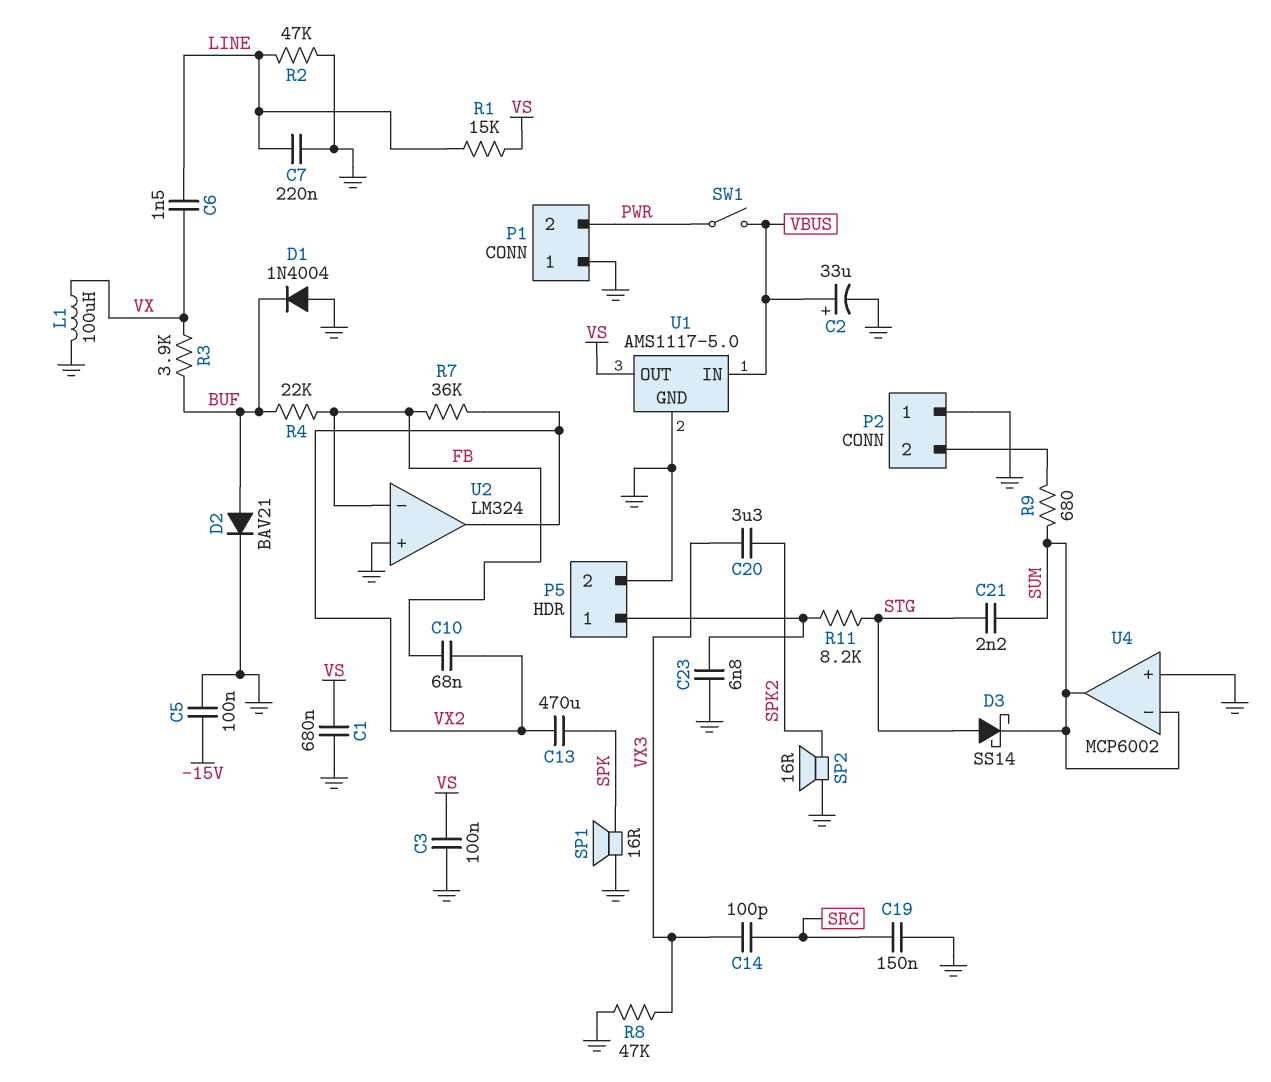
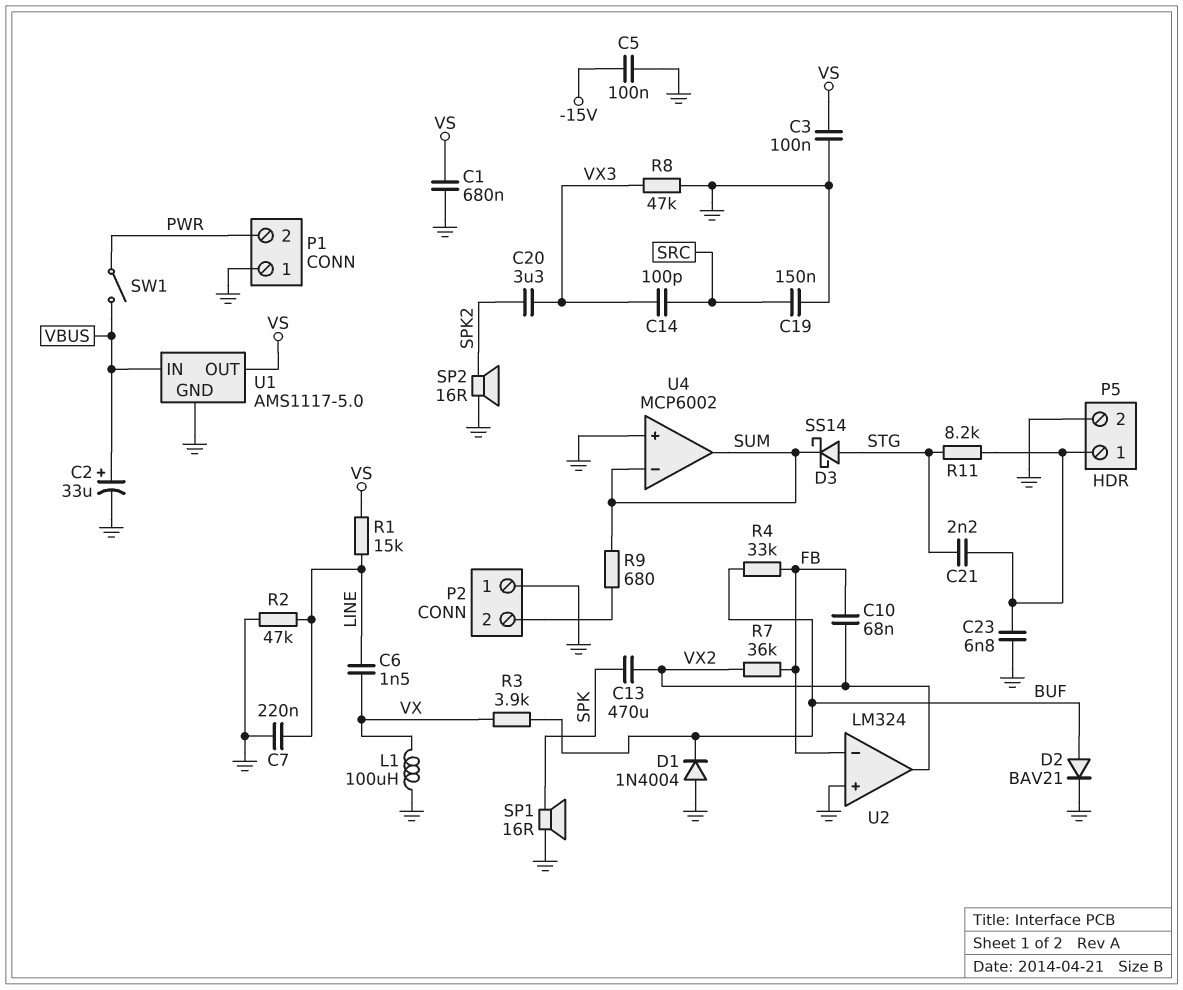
C21: 2.2nF (STG, SUM) -> 2.2nF (P5/1, STG)
R4: 22k (BUF, FB) -> 33k (BUF, FB)

